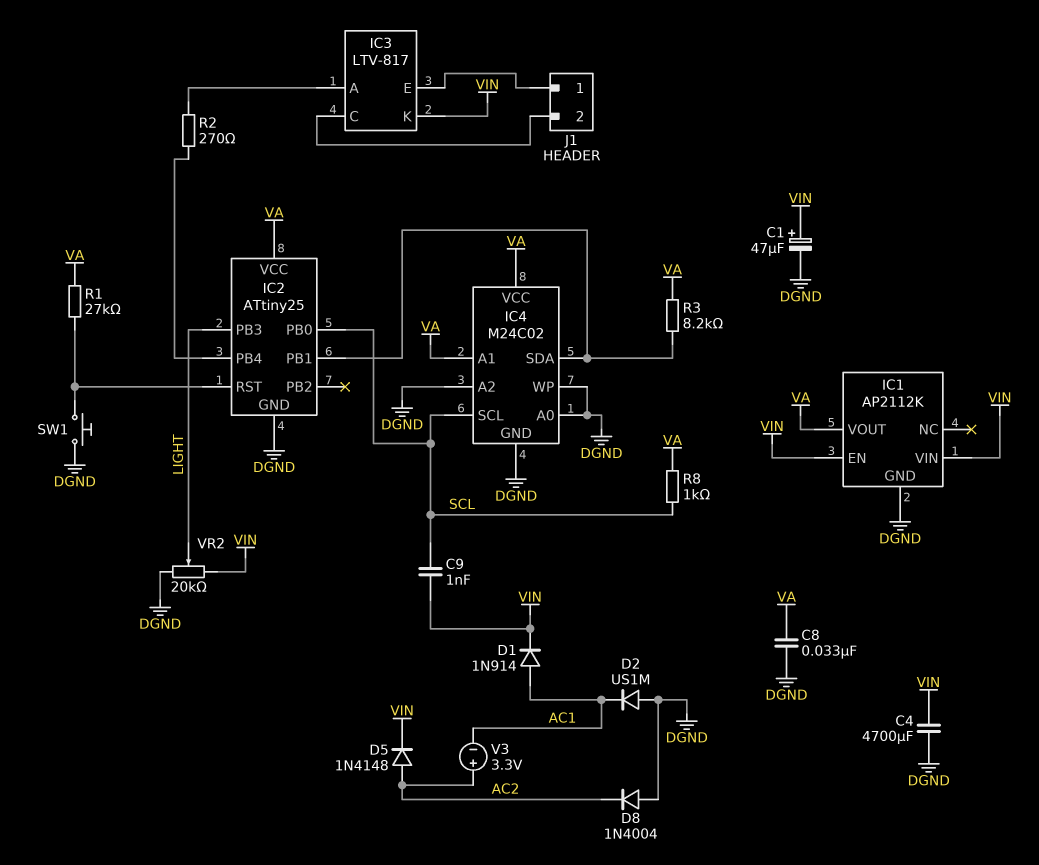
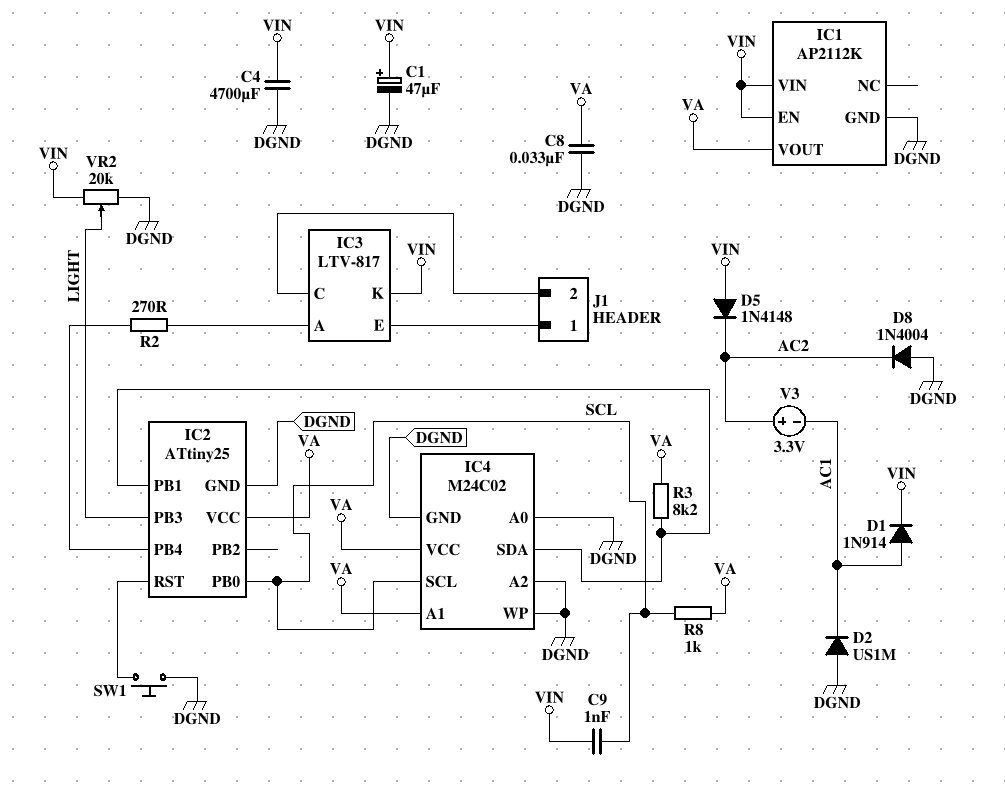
D5: diode 1N4148 (A AC2, K VIN) -> diode 1N4148 (A VIN, K AC2)
R1: 27k (IC2/RST, VA) -> none

